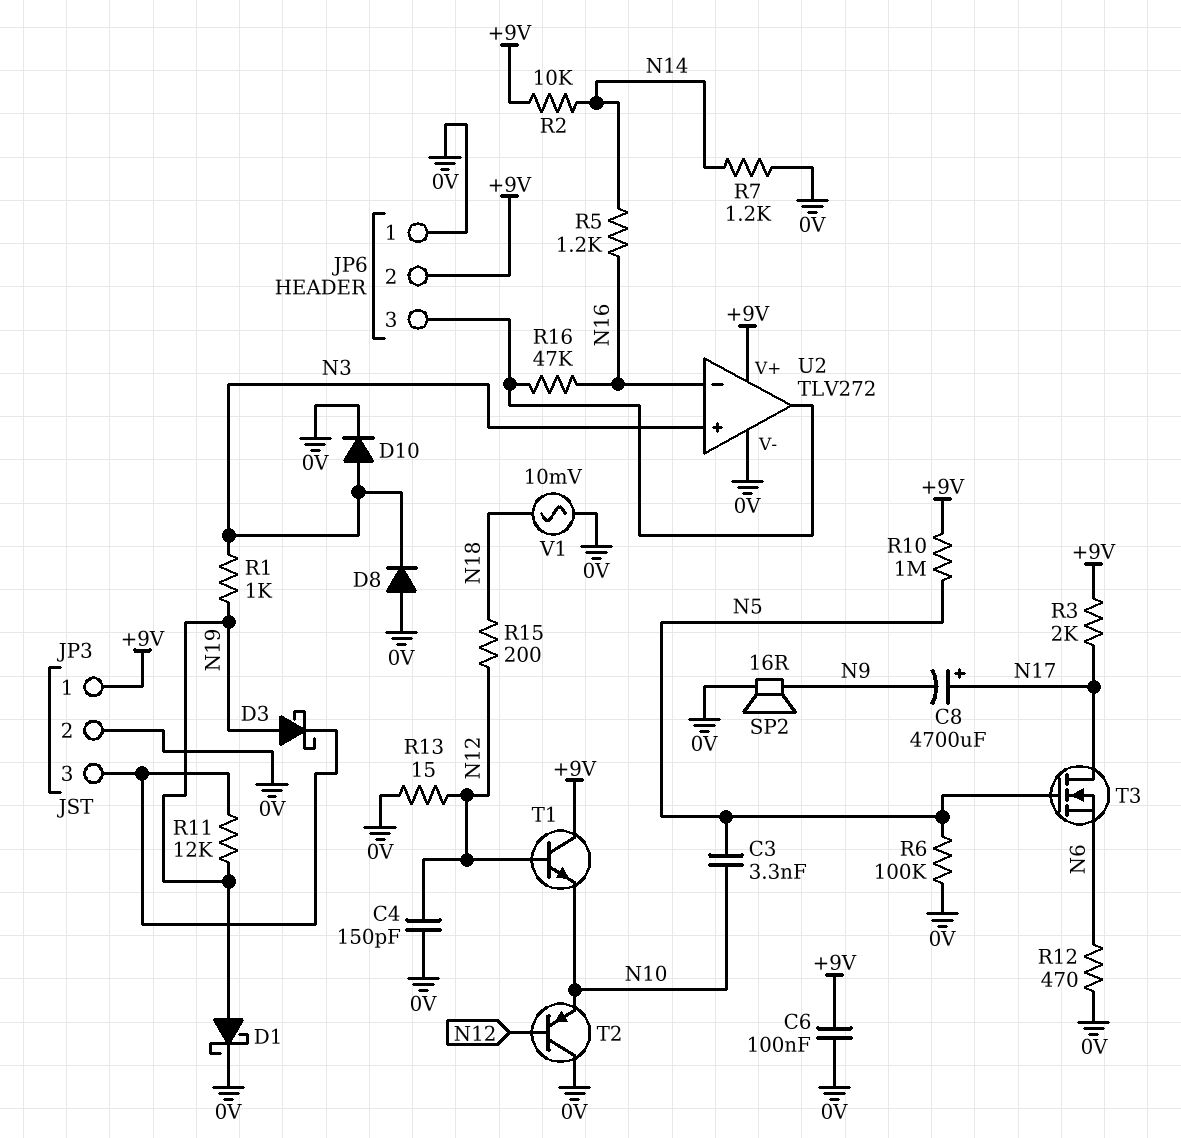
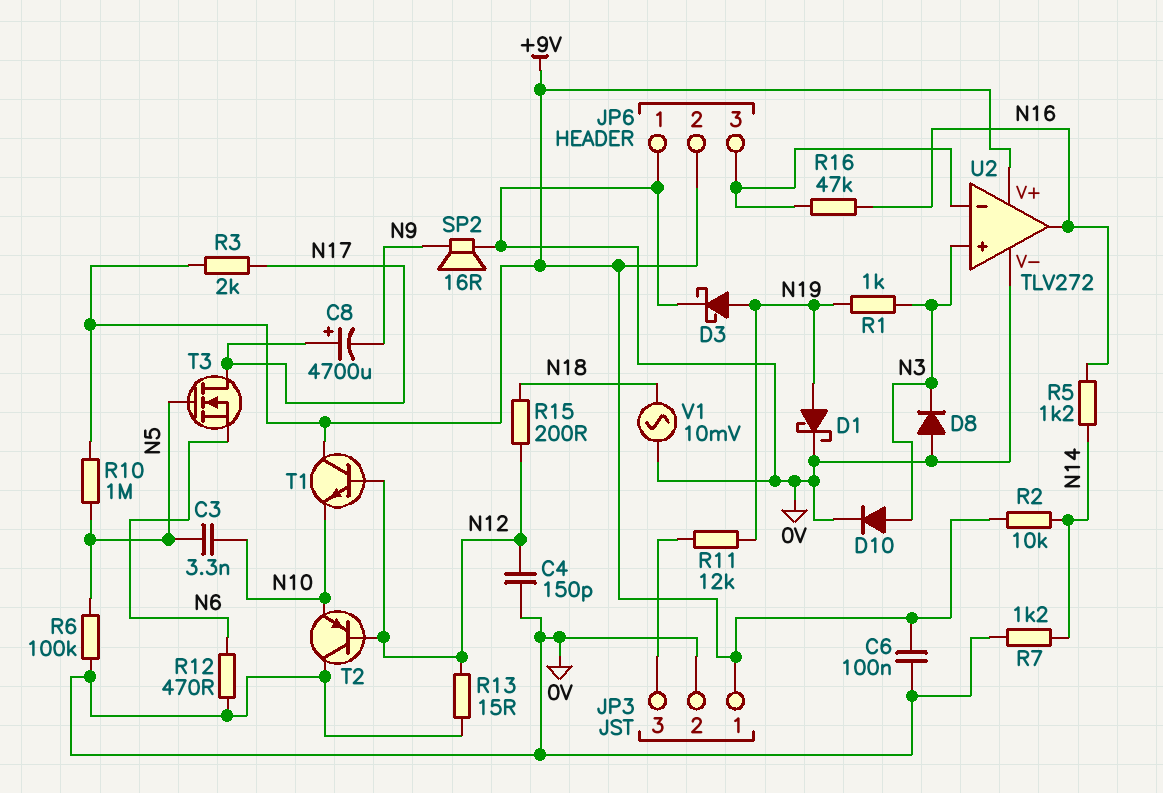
D3: schottky (A N19, K JP3/3) -> schottky (A N19, K 0V)
U2 pin in-: N16 -> JP6/3
U2 pin out: JP6/3 -> N16

